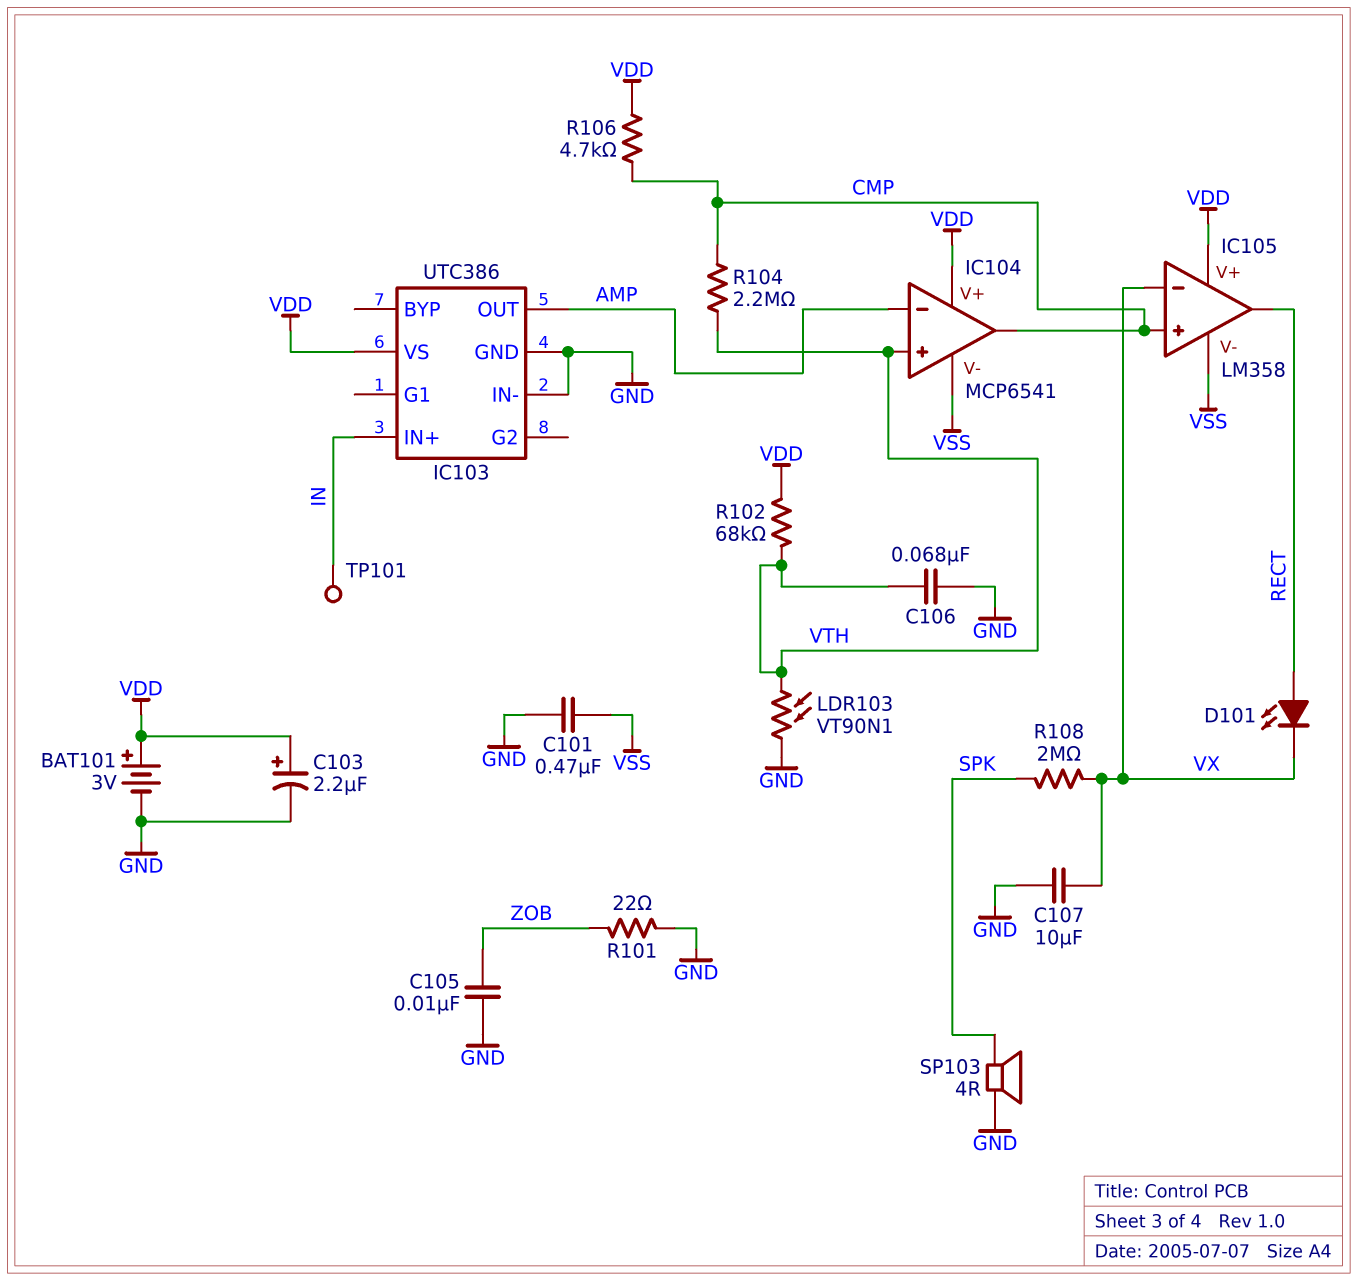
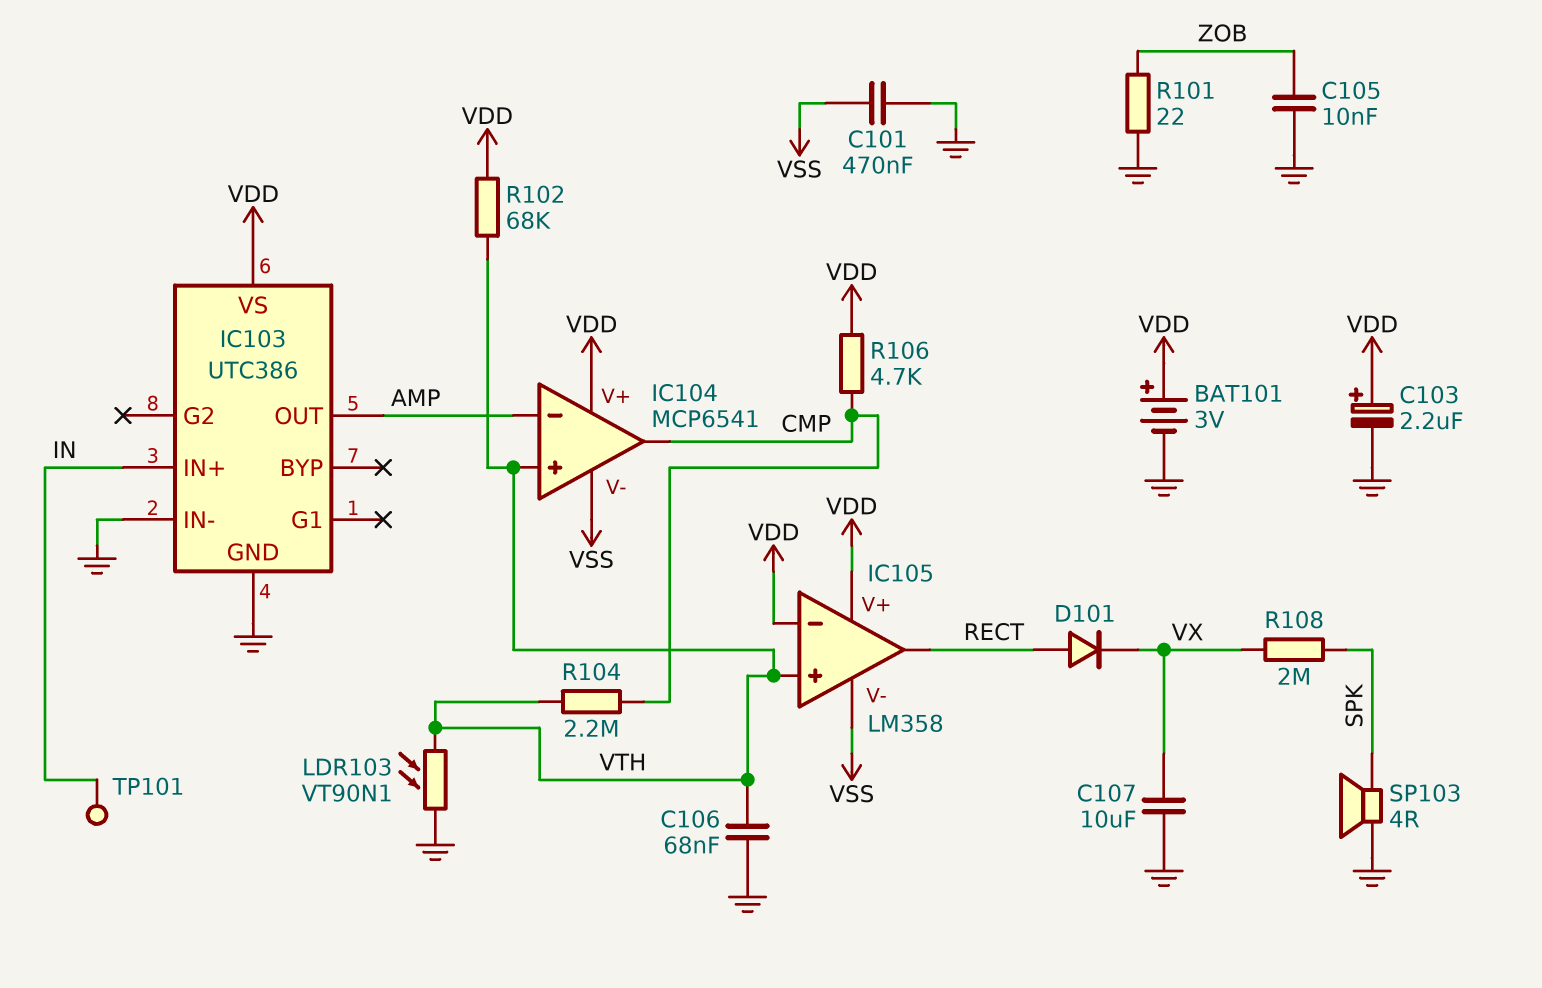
D101: LED (A RECT, K VX) -> diode (A RECT, K VX)
IC105 pin in+: CMP -> VTH
IC105 pin in-: VX -> VDD

